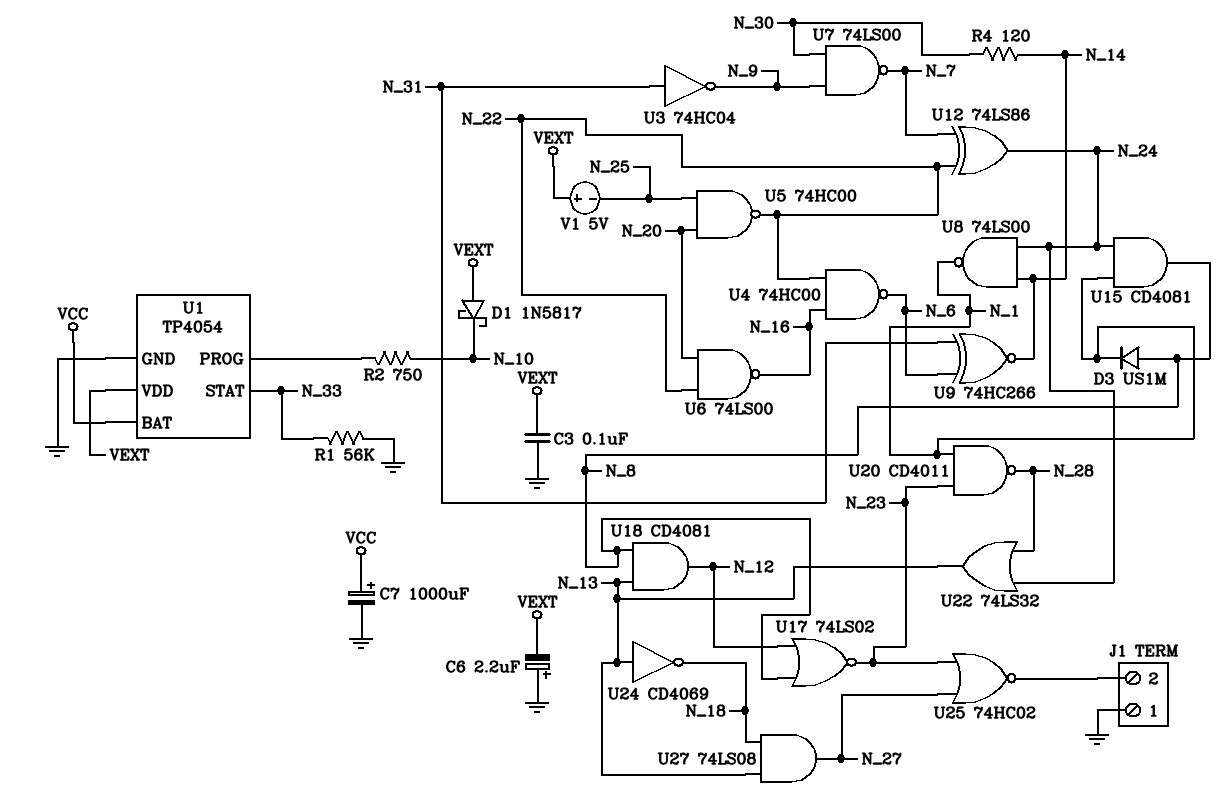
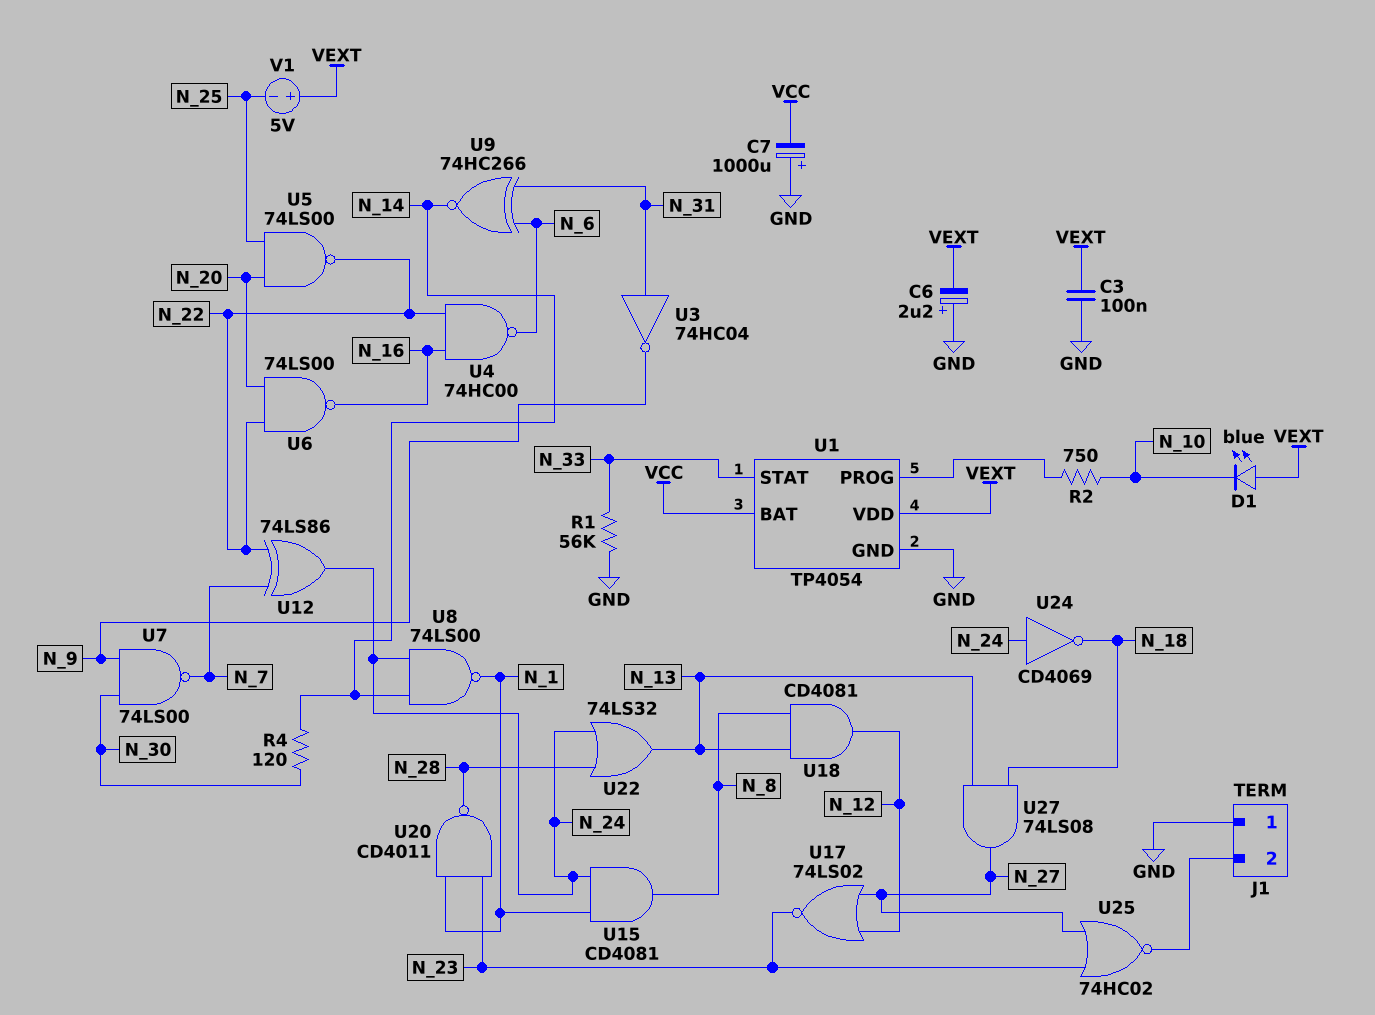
C7: 1000uF (plus VCC, minus GND) -> 1000uF (plus GND, minus VCC)
D1: schottky 1N5817 (A VEXT, K N_10) -> LED blue (A VEXT, K N_10)
D3: diode US1M (A N_8, K N_1) -> none
U5: NAND 74HC00 (in N_20, in N_25, out N_22) -> NAND 74LS00 (in N_20, in N_25, out N_22)
U17: NOR 74LS02 (in N_8, in N_12, out N_23) -> NOR 74LS02 (in N_12, in N_27, out N_23)
U24: NOT CD4069 (in N_13, out N_18) -> NOT CD4069 (in N_24, out N_18)

